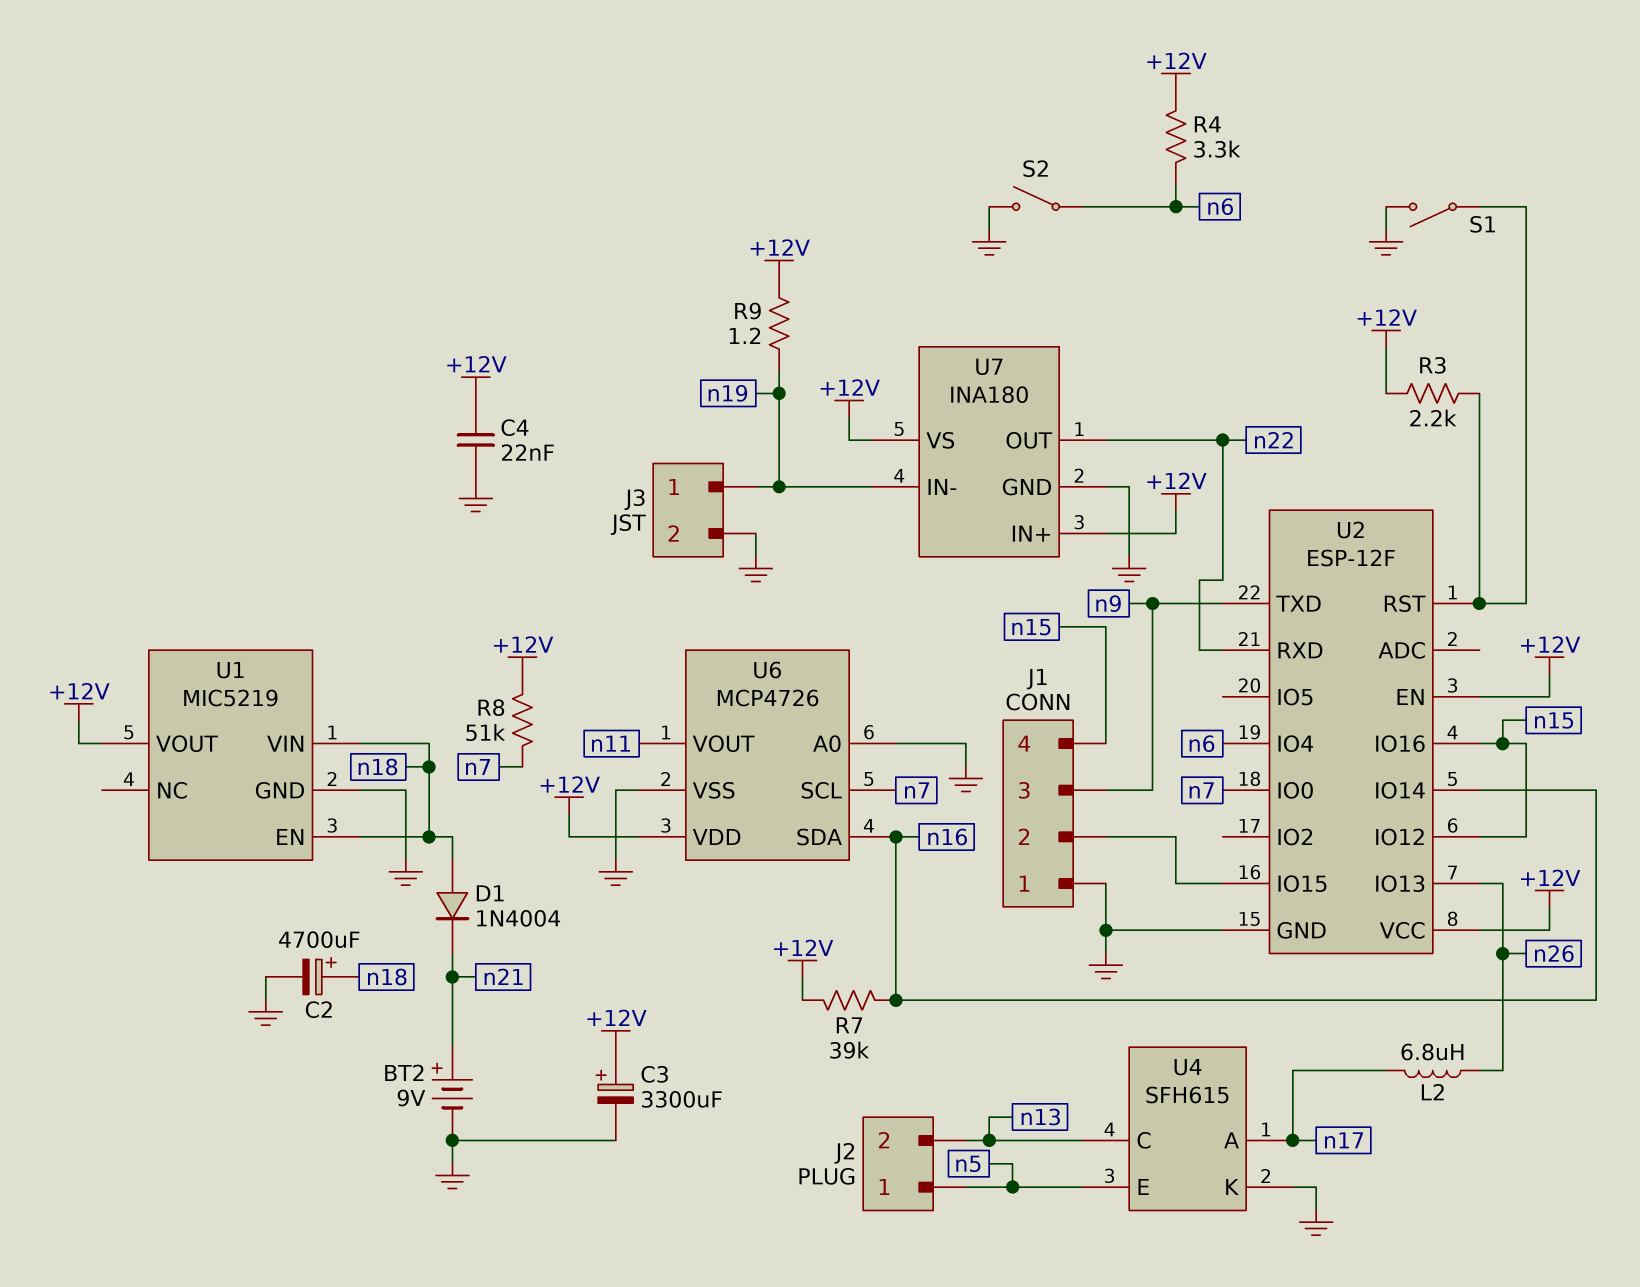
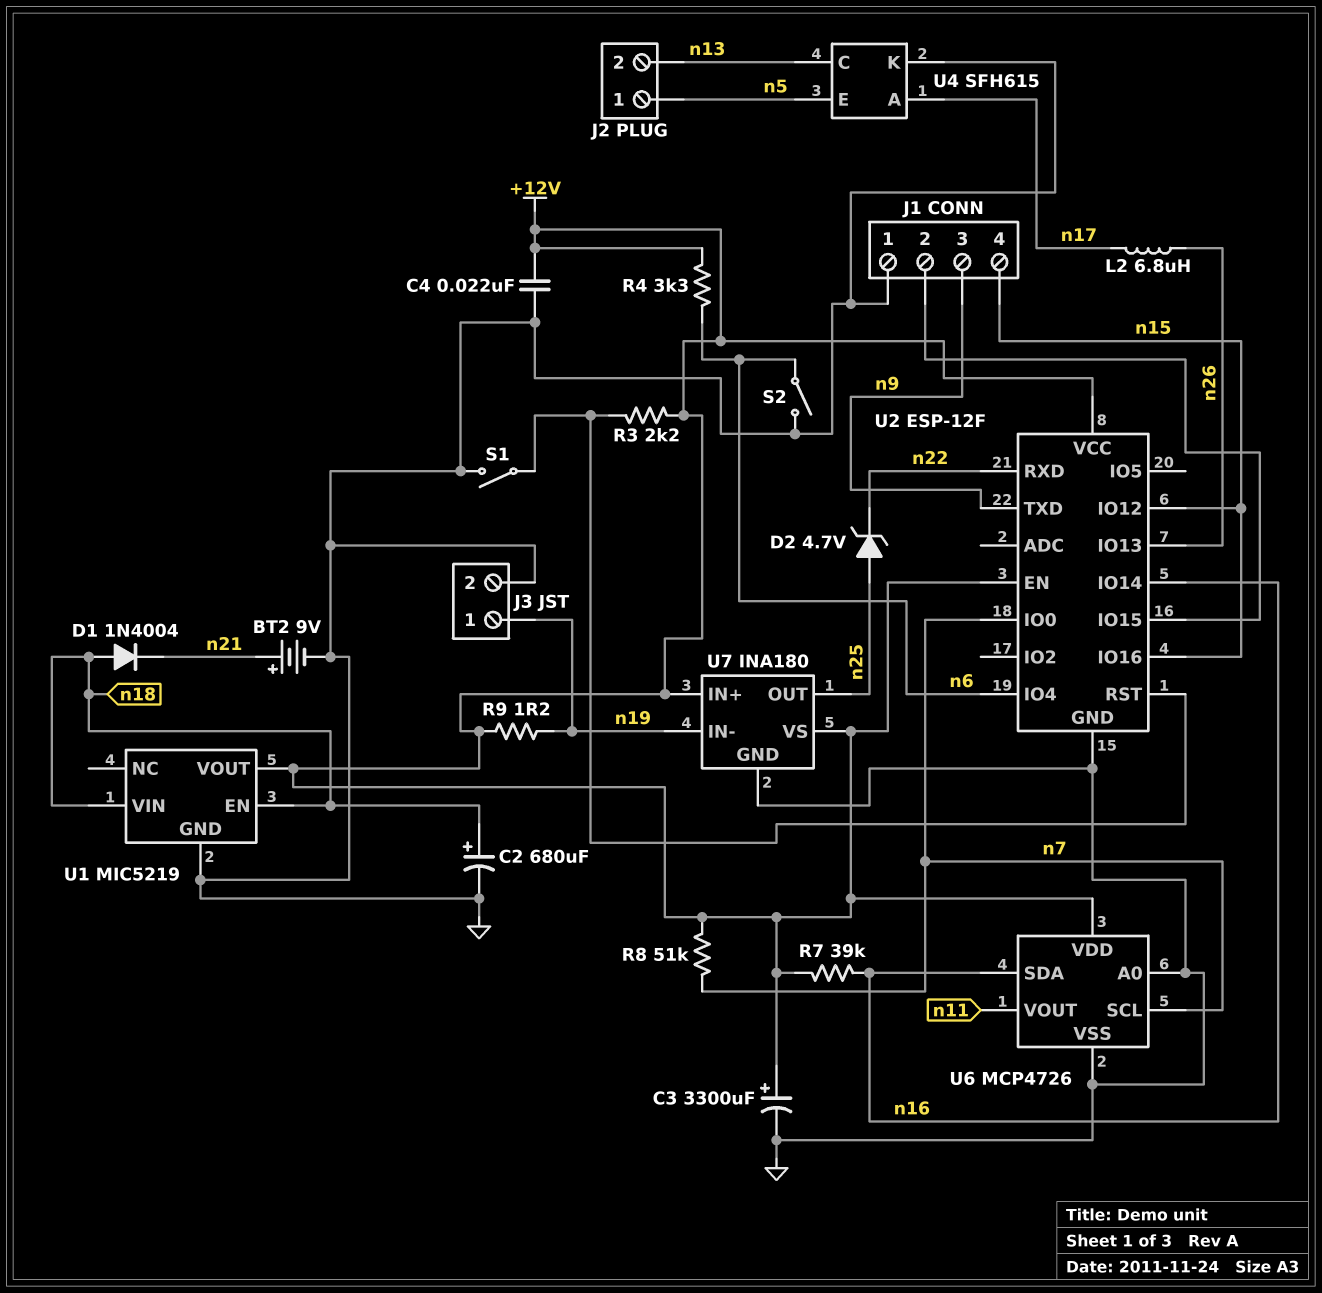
C2: 4700uF (plus n18, minus GND) -> 680uF (plus n18, minus GND)
D2: none -> zener 4.7V (A n25, K n22)
U7 pin OUT: n22 -> n25

